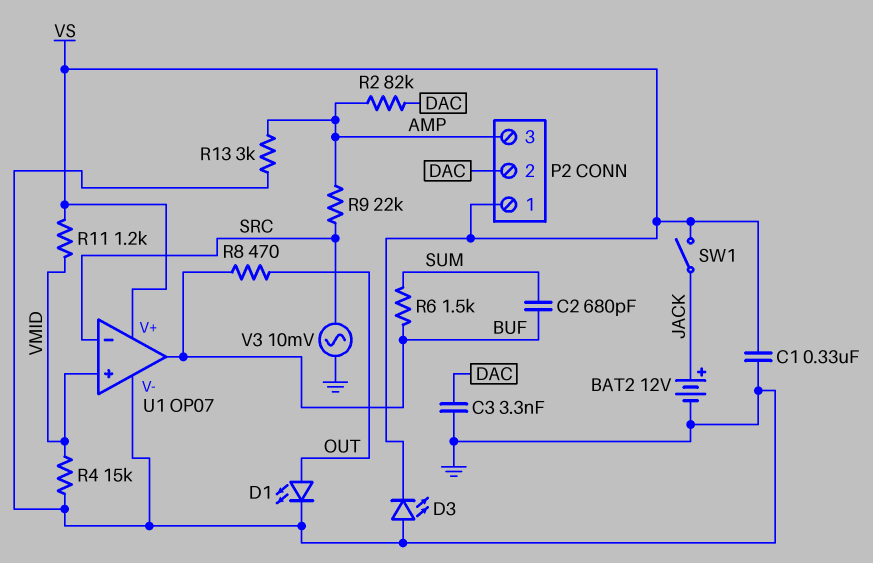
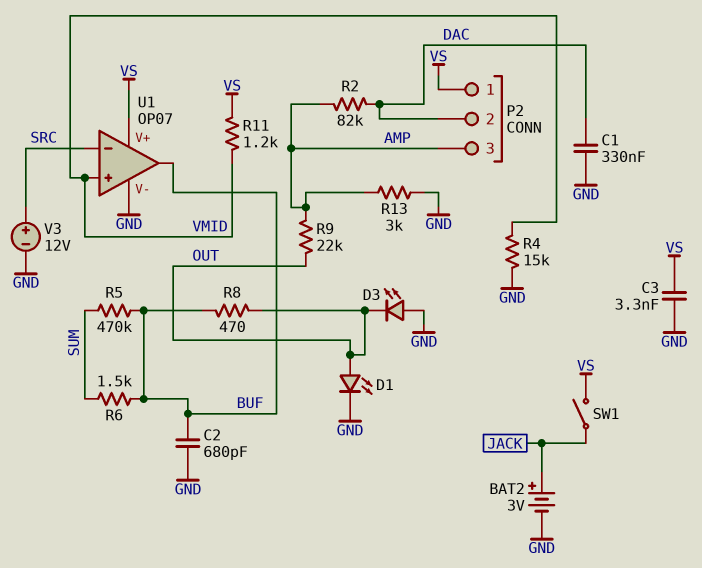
BAT2: 12V (plus JACK, minus GND) -> 3V (plus JACK, minus GND)
C1: 330nF (GND, VS) -> 330nF (DAC, GND)
C2: 680pF (BUF, SUM) -> 680pF (BUF, GND)
C3: 3.3nF (DAC, GND) -> 3.3nF (GND, VS)
D3: LED (A GND, K VS) -> LED (A GND, K OUT)
R5: none -> 470k (BUF, SUM)
R9: 22k (AMP, SRC) -> 22k (AMP, OUT)
V3: AC 10mV (GND, SRC) -> 12V (plus SRC, minus GND)

